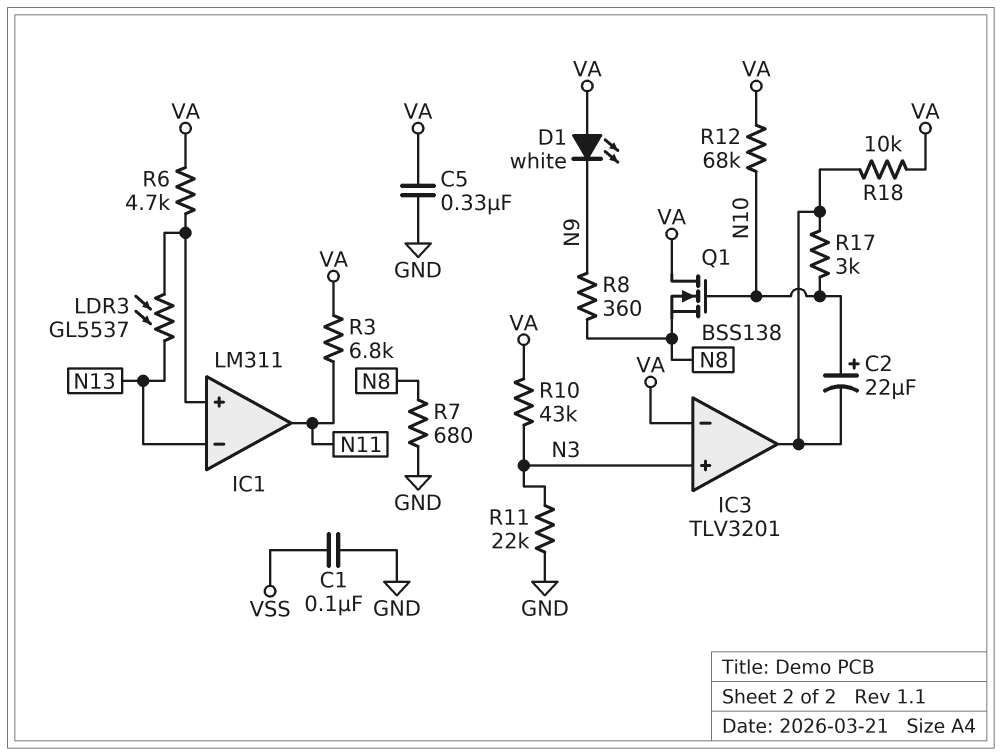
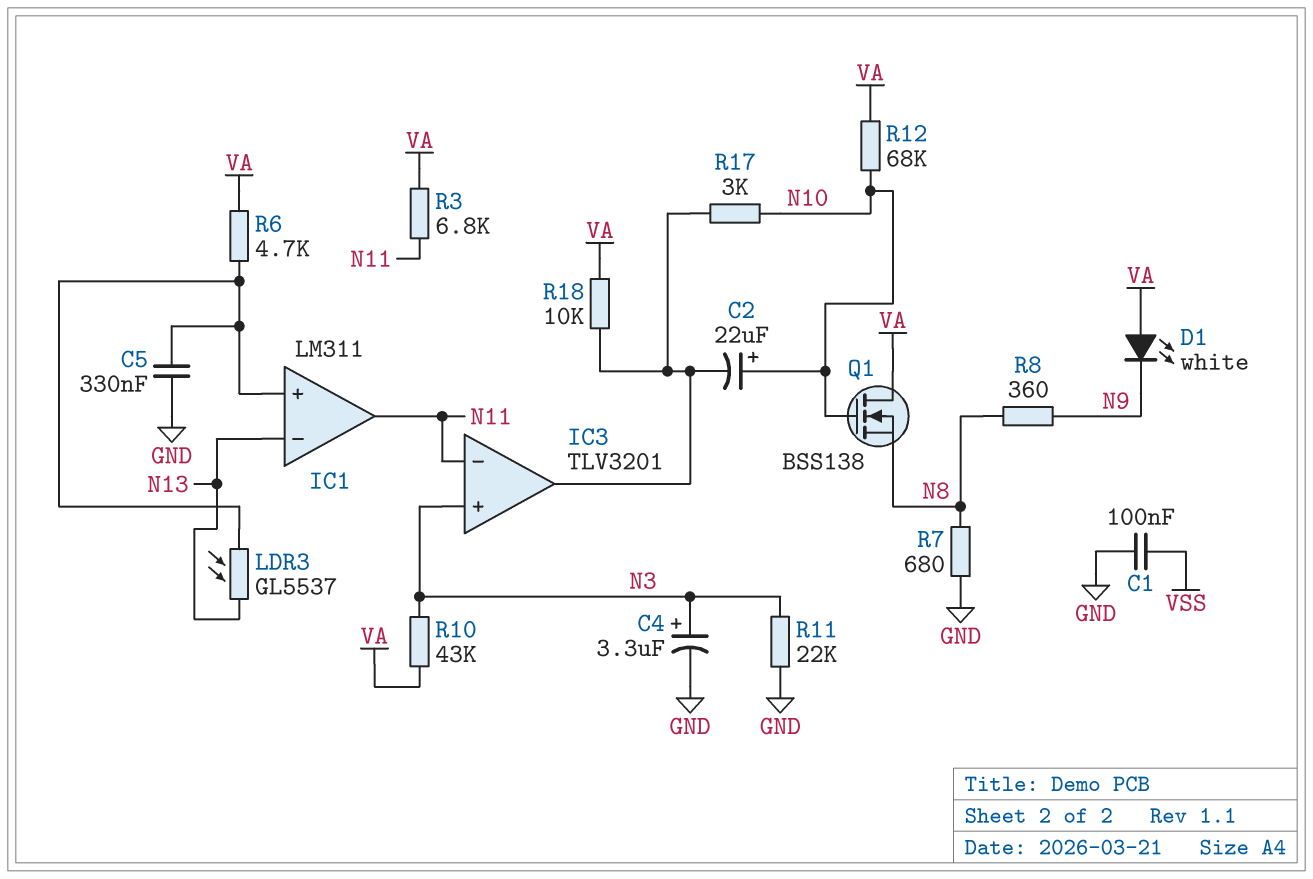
C4: none -> 3.3uF (plus N3, minus GND)
C5: 330nF (GND, VA) -> 330nF (GND, IC1/in+)
IC3 pin in-: VA -> N11

